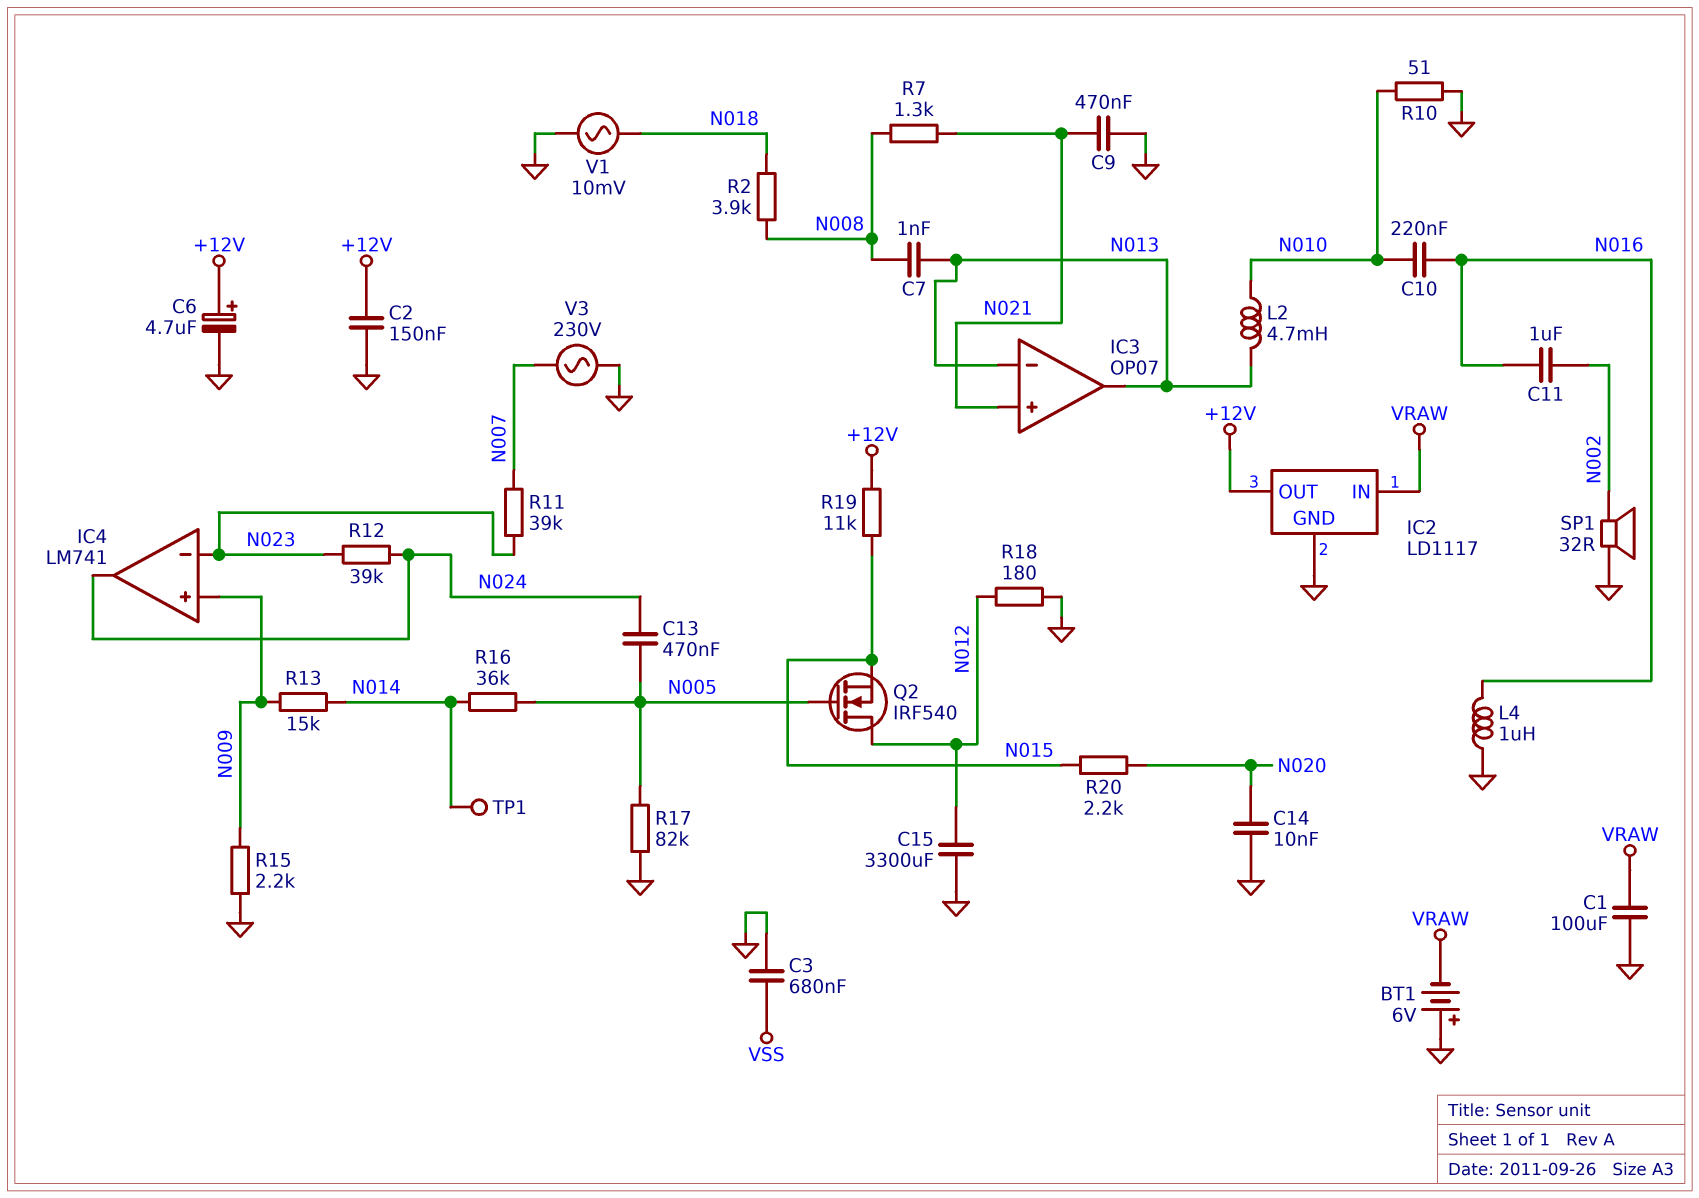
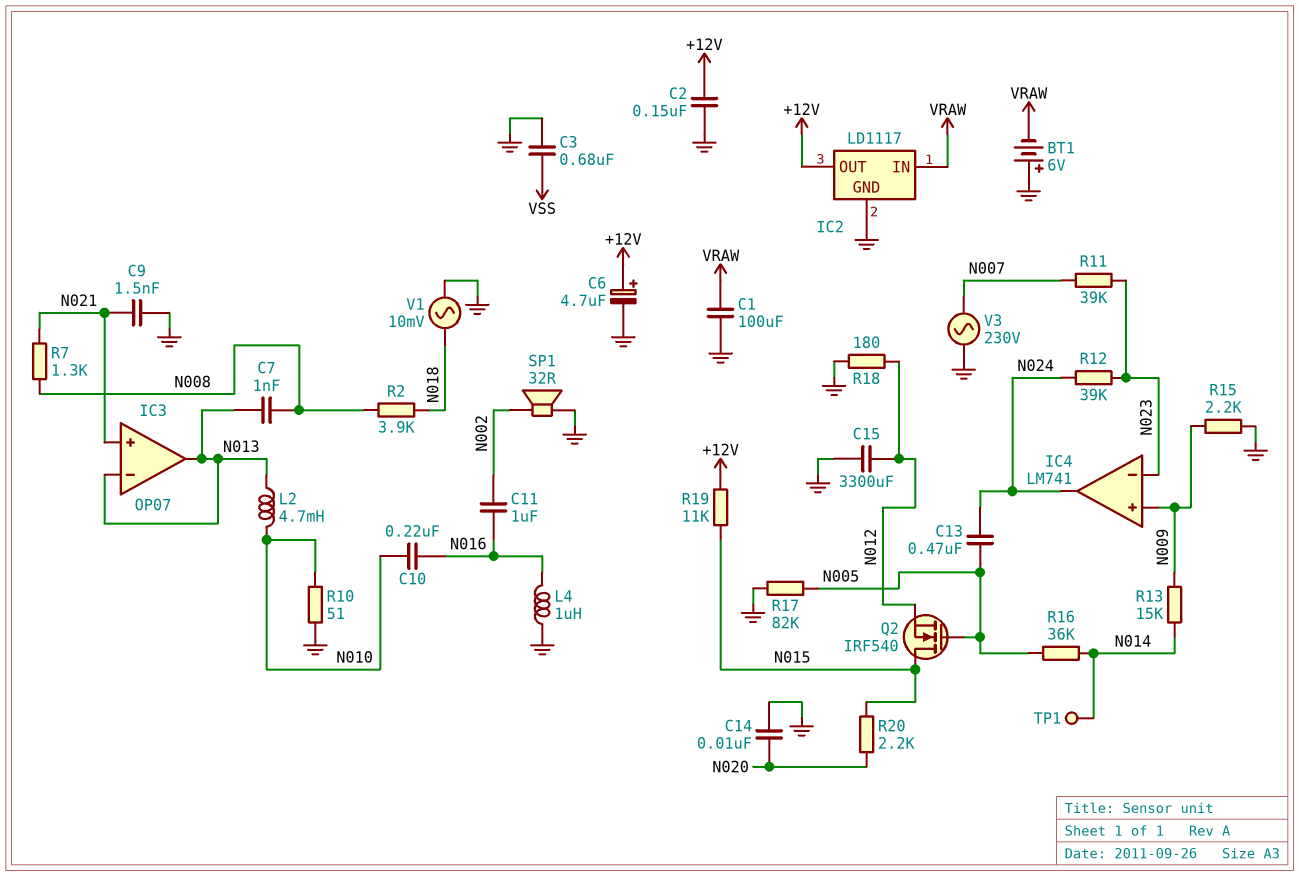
C9: 470nF (GND, N021) -> 1.5nF (GND, N021)
Q2: NMOS IRF540 (G N005, D N012, S N015) -> NMOS IRF540 (G N005, D N015, S N012)

